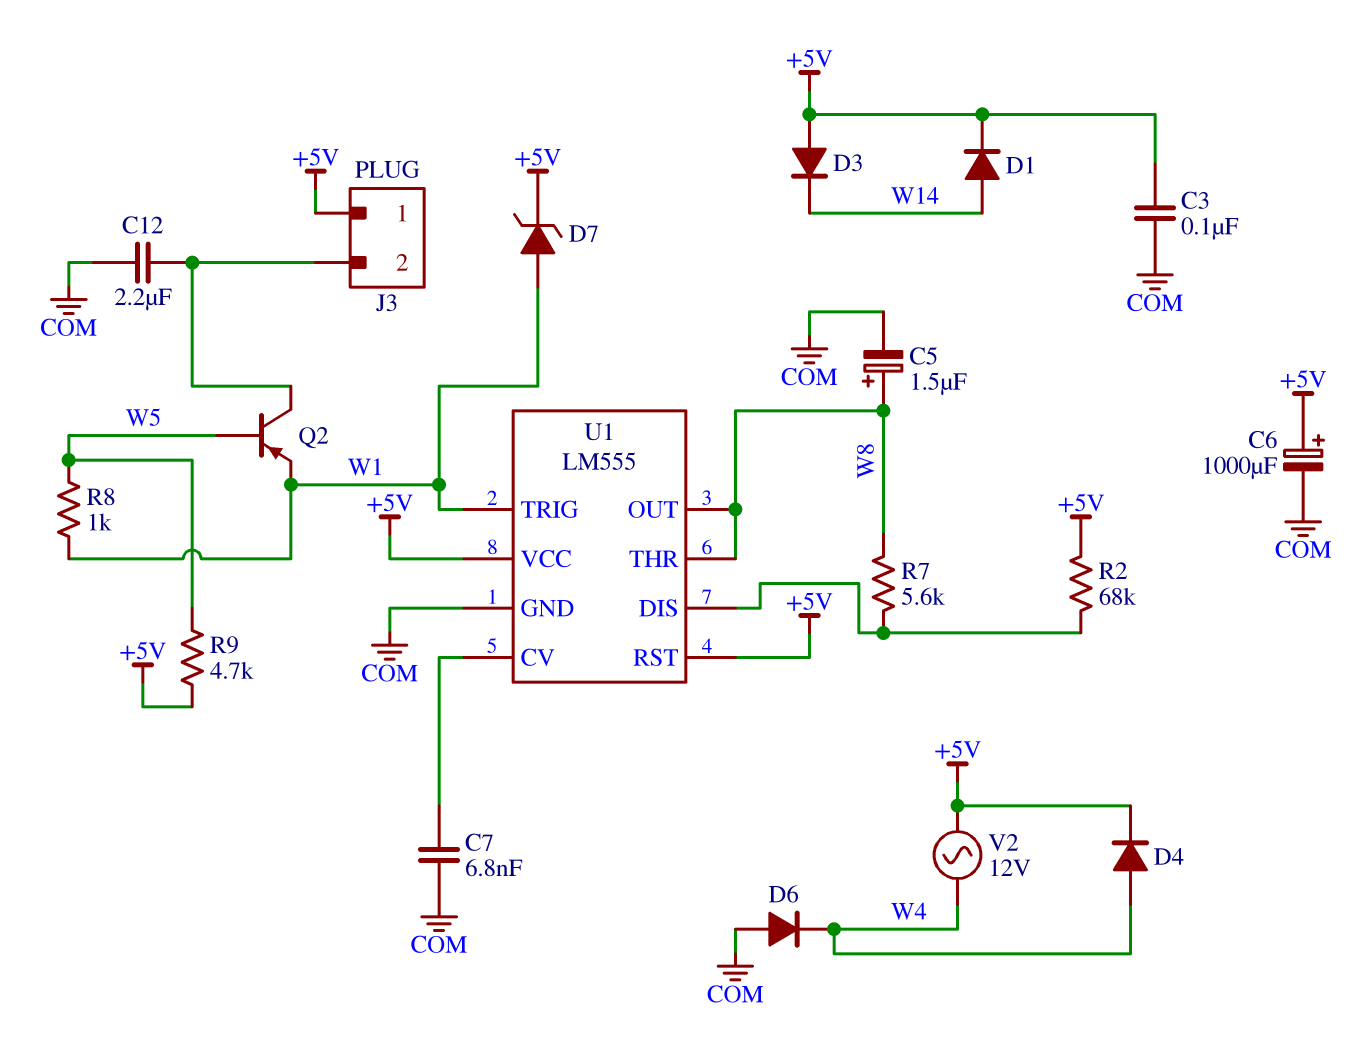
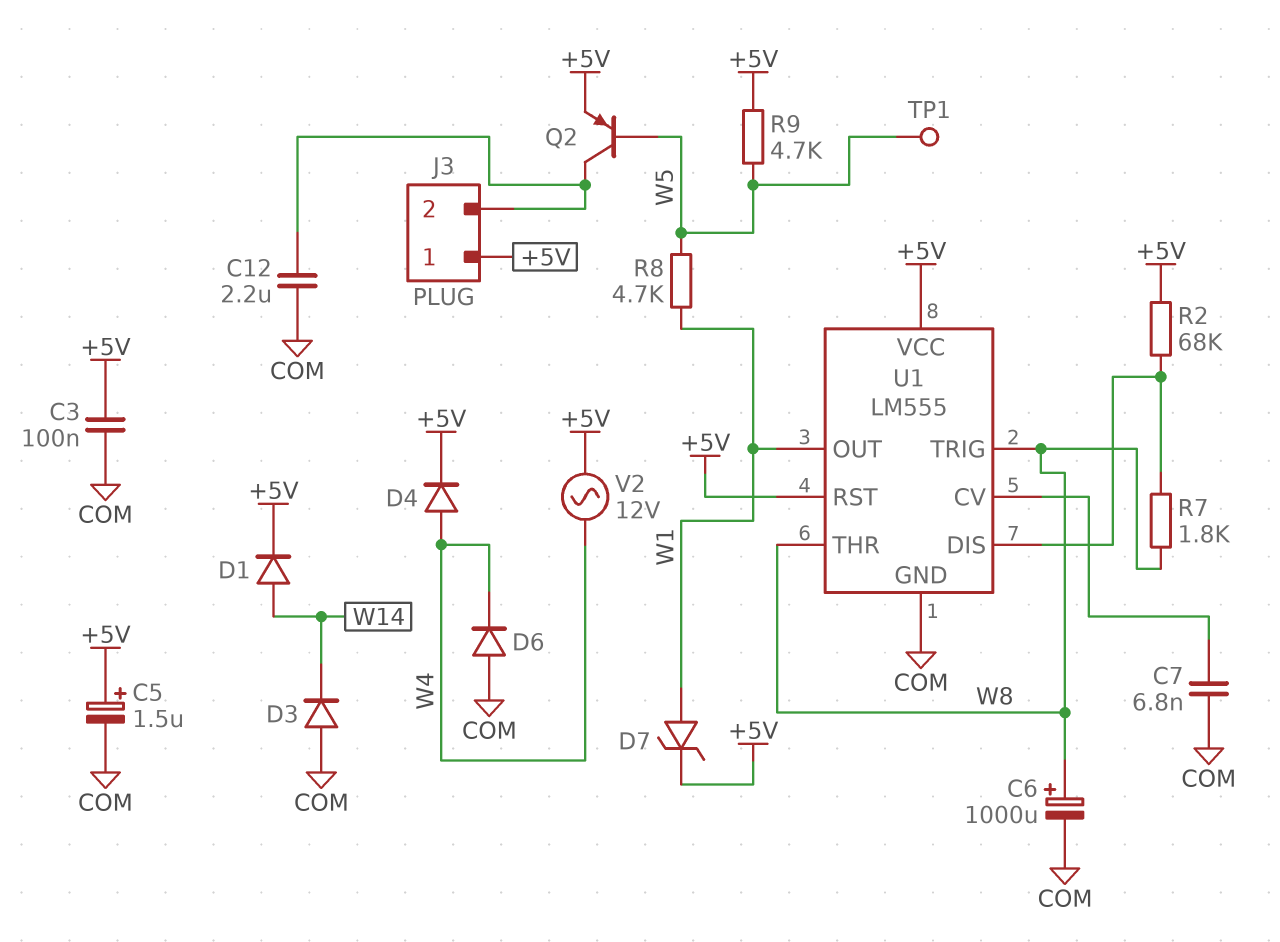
C5: 1.5uF (plus W8, minus COM) -> 1.5uF (plus +5V, minus COM)
C6: 1000uF (plus +5V, minus COM) -> 1000uF (plus W8, minus COM)
D3: diode (A +5V, K W14) -> diode (A COM, K W14)
Q2: PNP (B W5, C J3/2, E W1) -> PNP (B W5, C J3/2, E +5V)
R7: 5.6k (U1/DIS, W8) -> 1.8k (U1/DIS, W8)
R8: 1k (W1, W5) -> 4.7k (W1, W5)
TP1: none -> test point (W5)
U1 pin OUT: W8 -> W1
U1 pin TRIG: W1 -> W8

